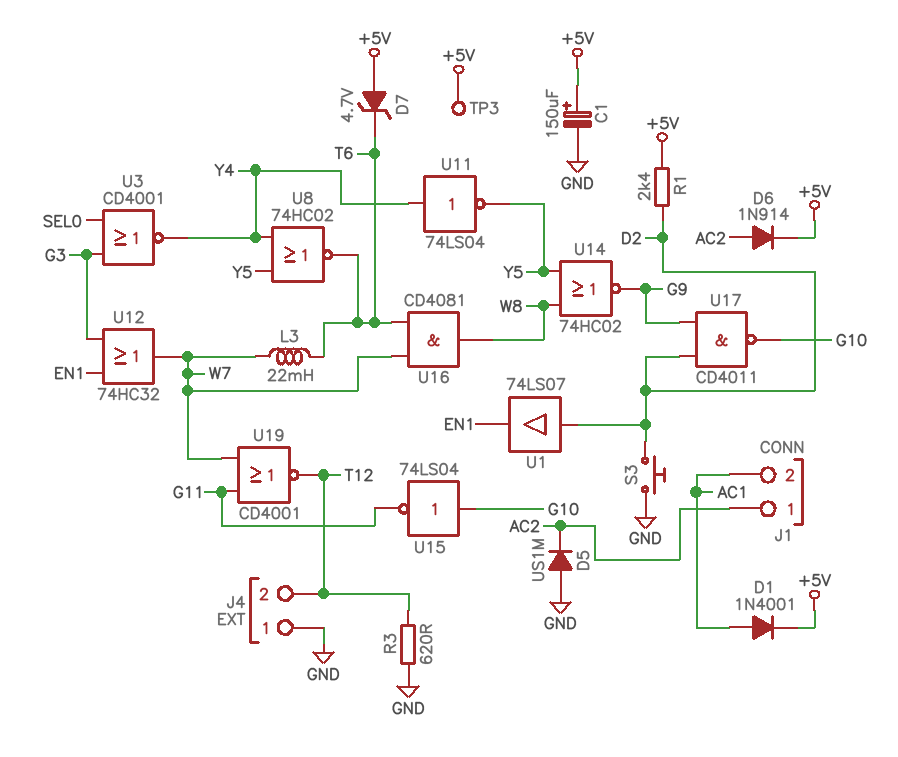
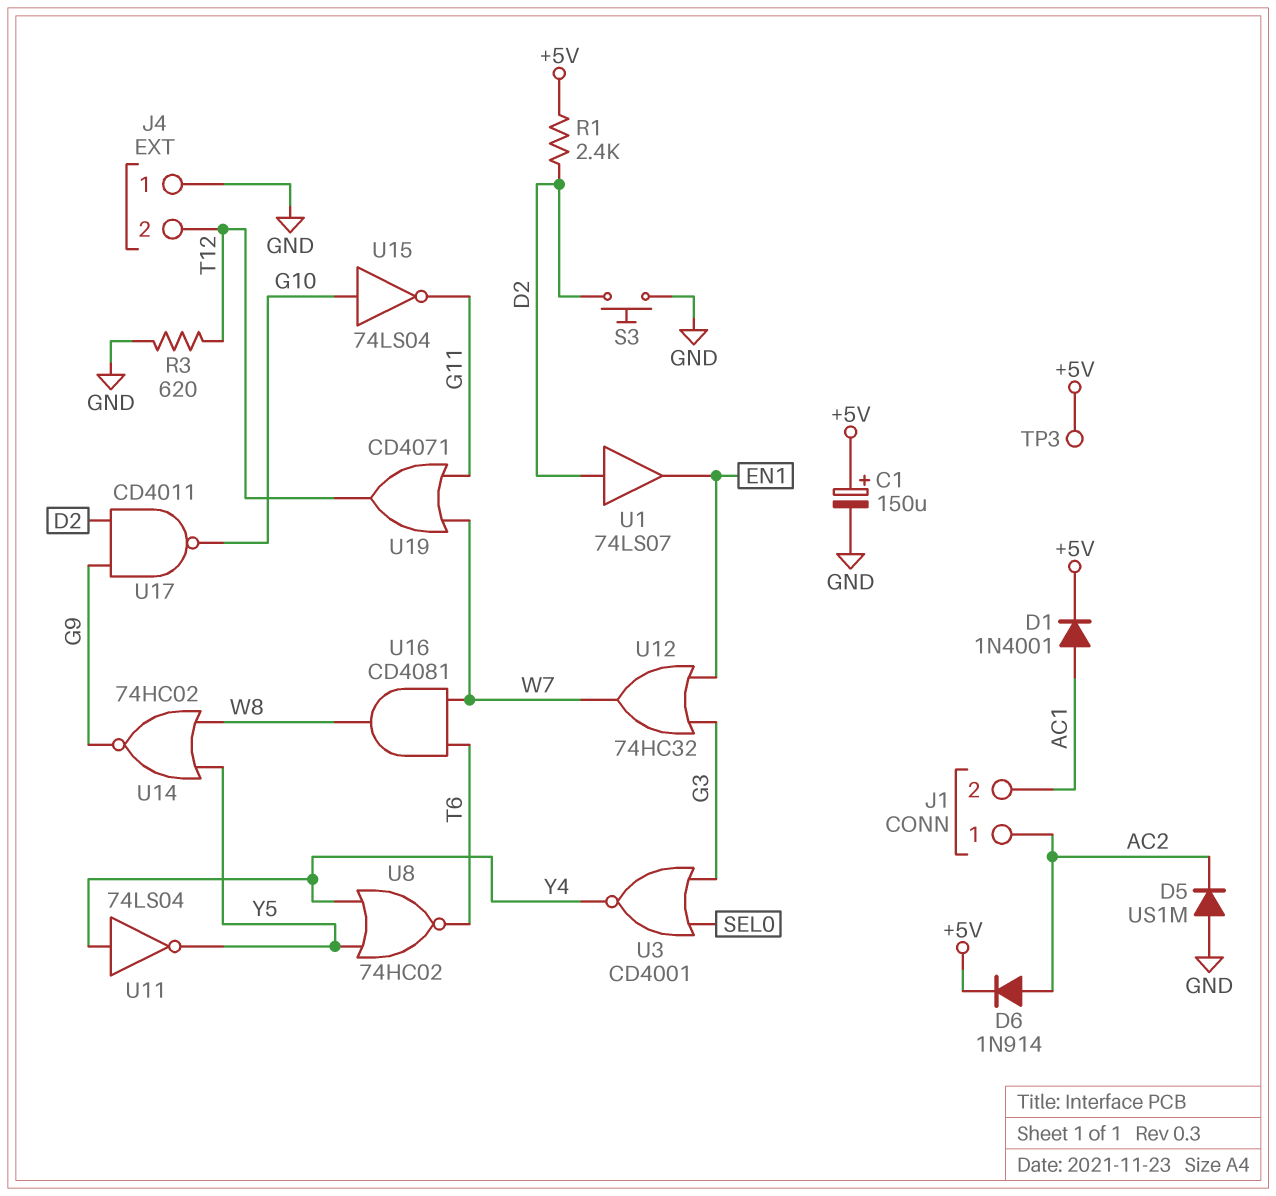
D7: zener 4.7V (A +5V, K T6) -> none
L3: 22mH (T6, W7) -> none
U19: NOR CD4001 (in G11, in W7, out T12) -> OR CD4071 (in G11, in W7, out T12)

